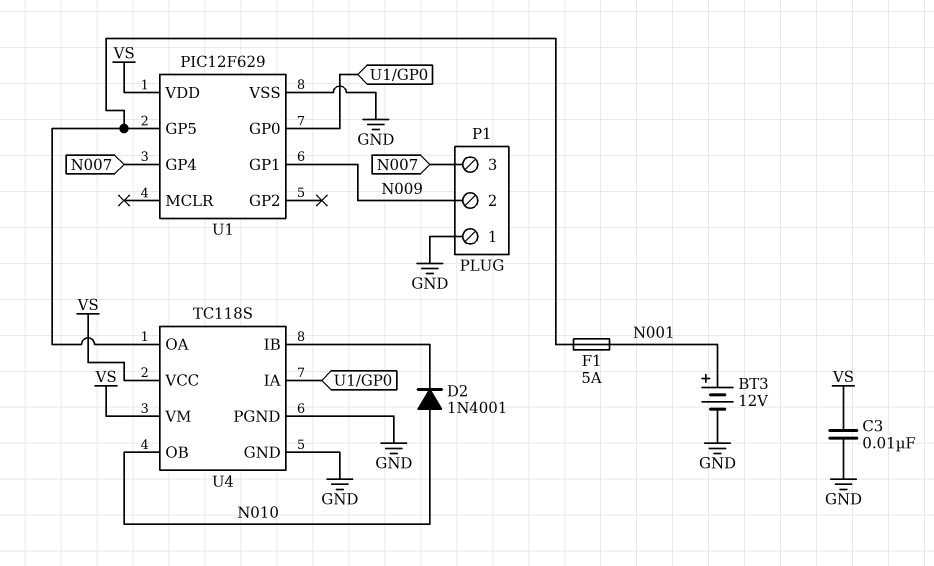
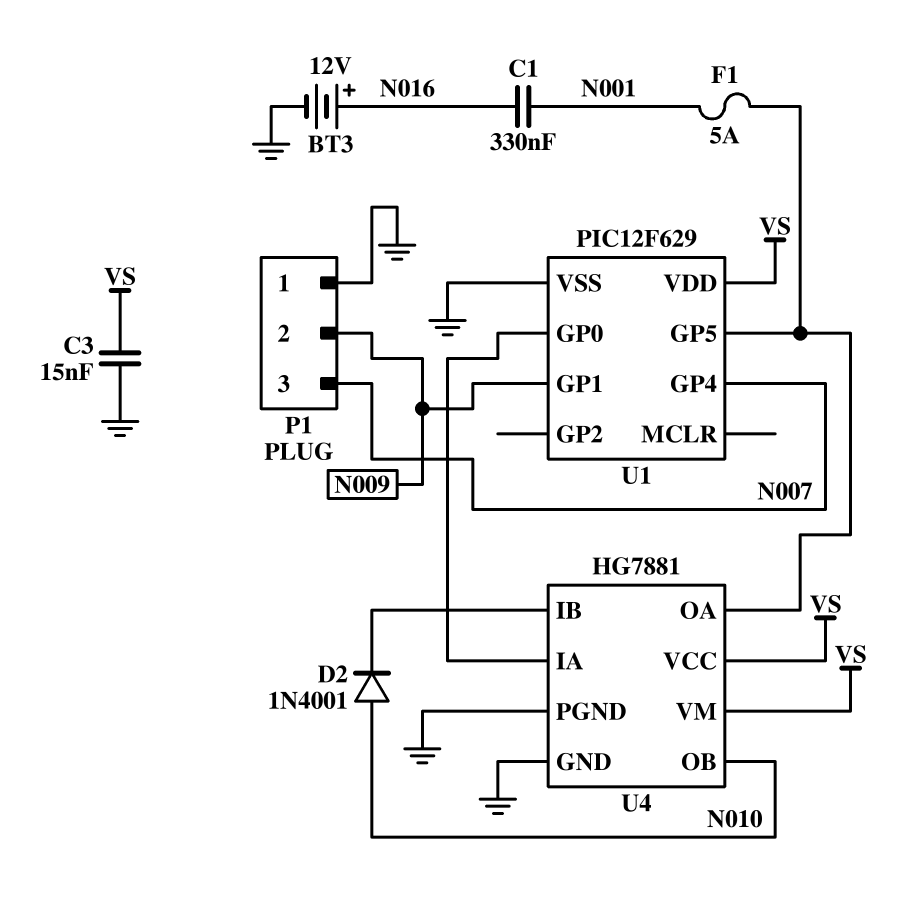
BT3: 12V (plus N001, minus GND) -> 12V (plus N016, minus GND)
C1: none -> 330nF (N001, N016)
C3: 10nF (GND, VS) -> 15nF (GND, VS)
U4: TC118S -> HG7881

